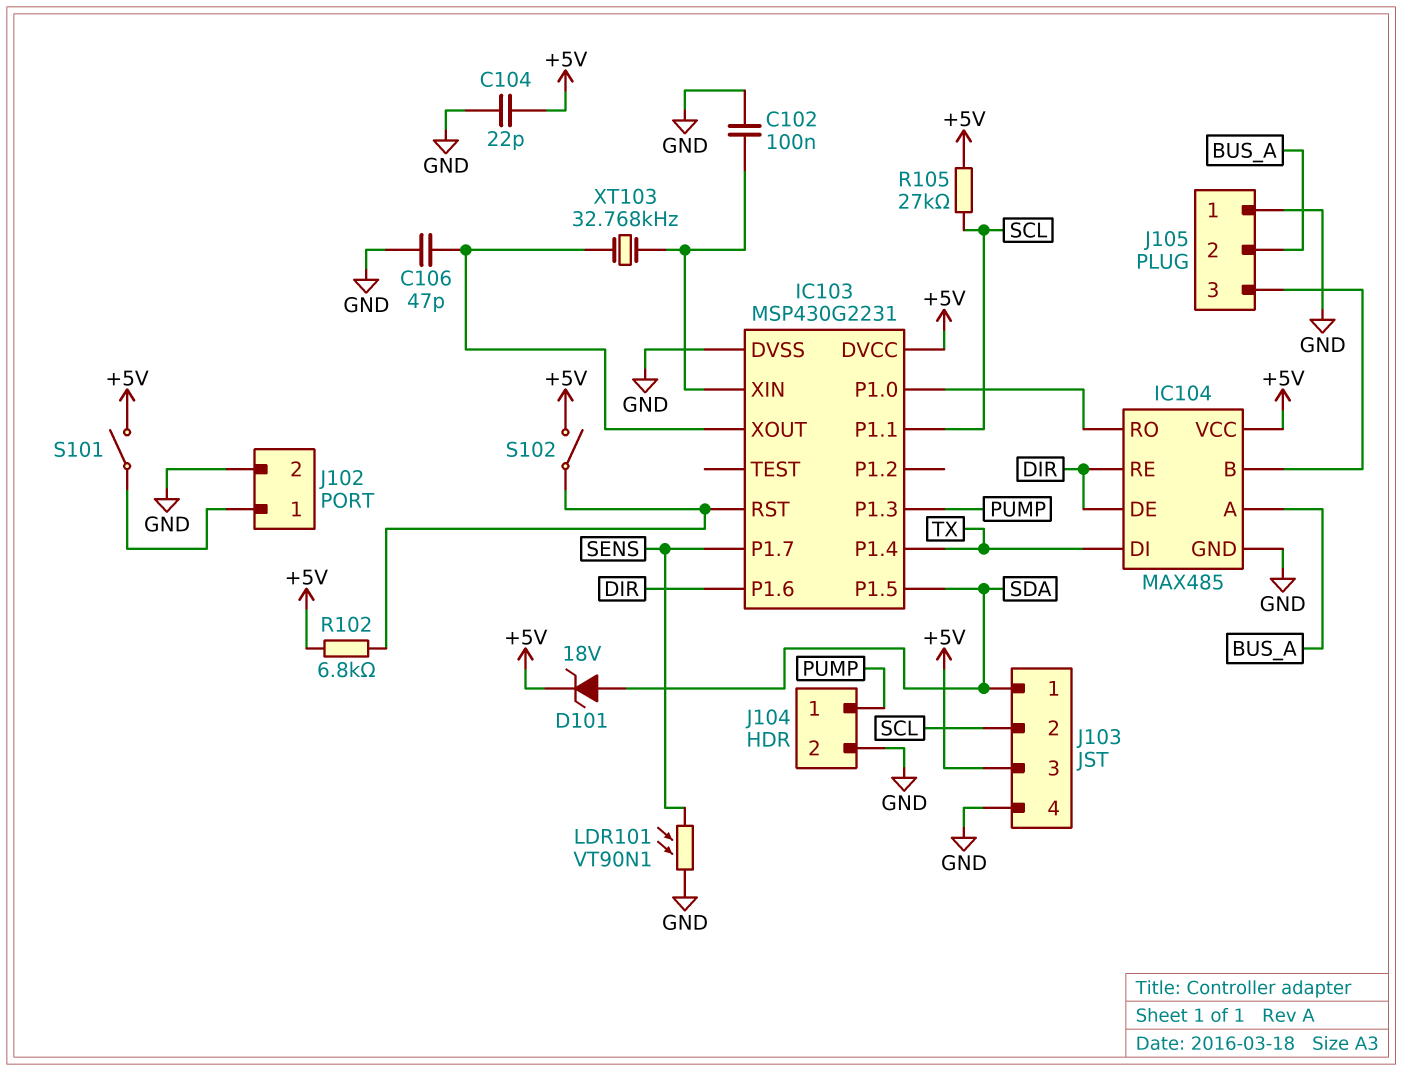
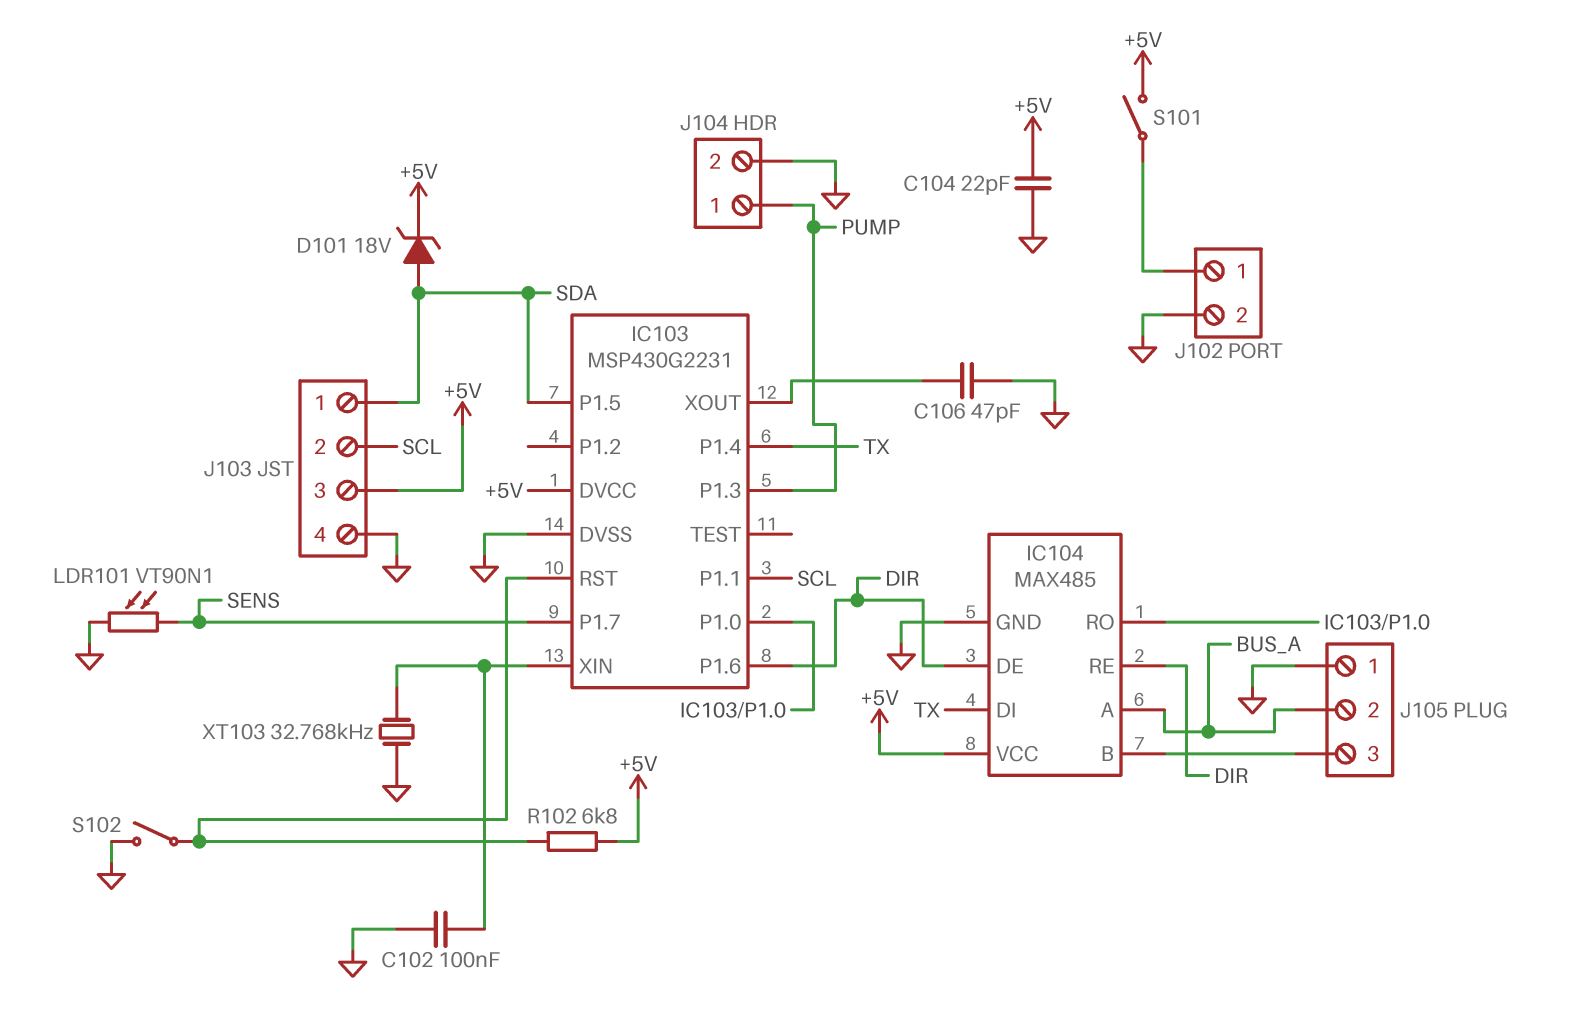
R105: 27k (+5V, SCL) -> none
S102: switch (+5V, IC103/RST) -> switch (GND, IC103/RST)
XT103: 32.768kHz (IC103/XIN, IC103/XOUT) -> 32.768kHz (GND, IC103/XIN)

